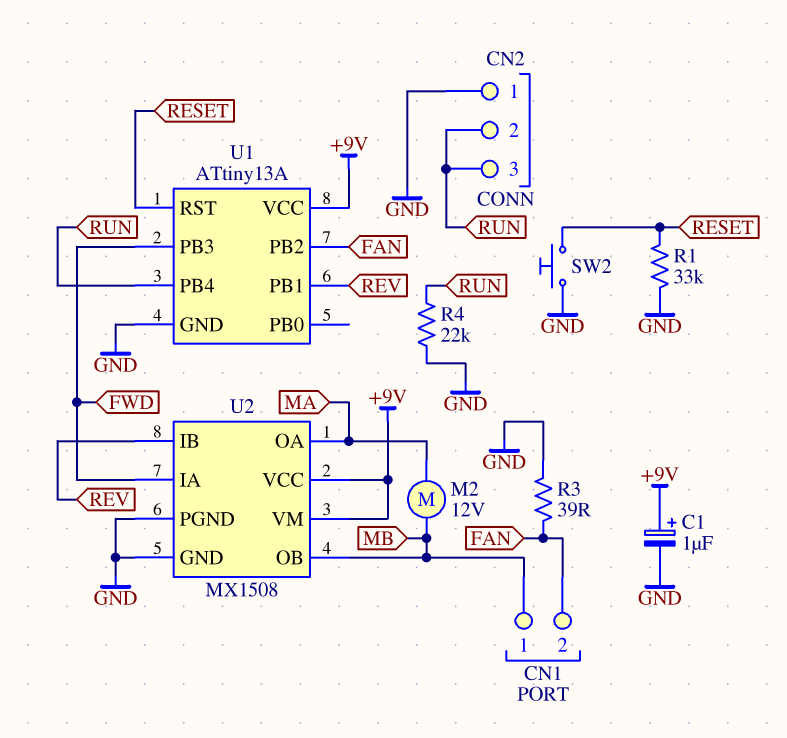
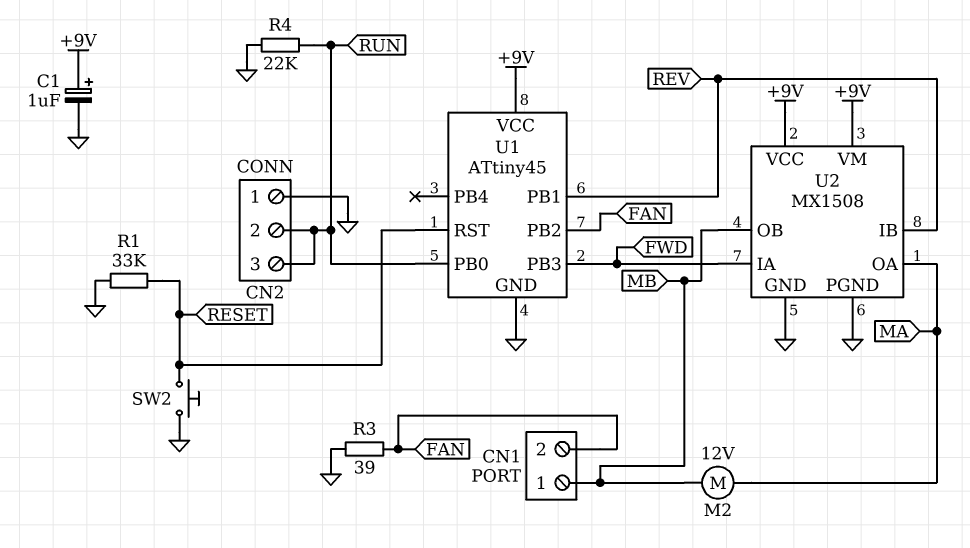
U1: ATtiny13A -> ATtiny45
U1 pin PB0: none -> RUN
U1 pin PB4: RUN -> none

